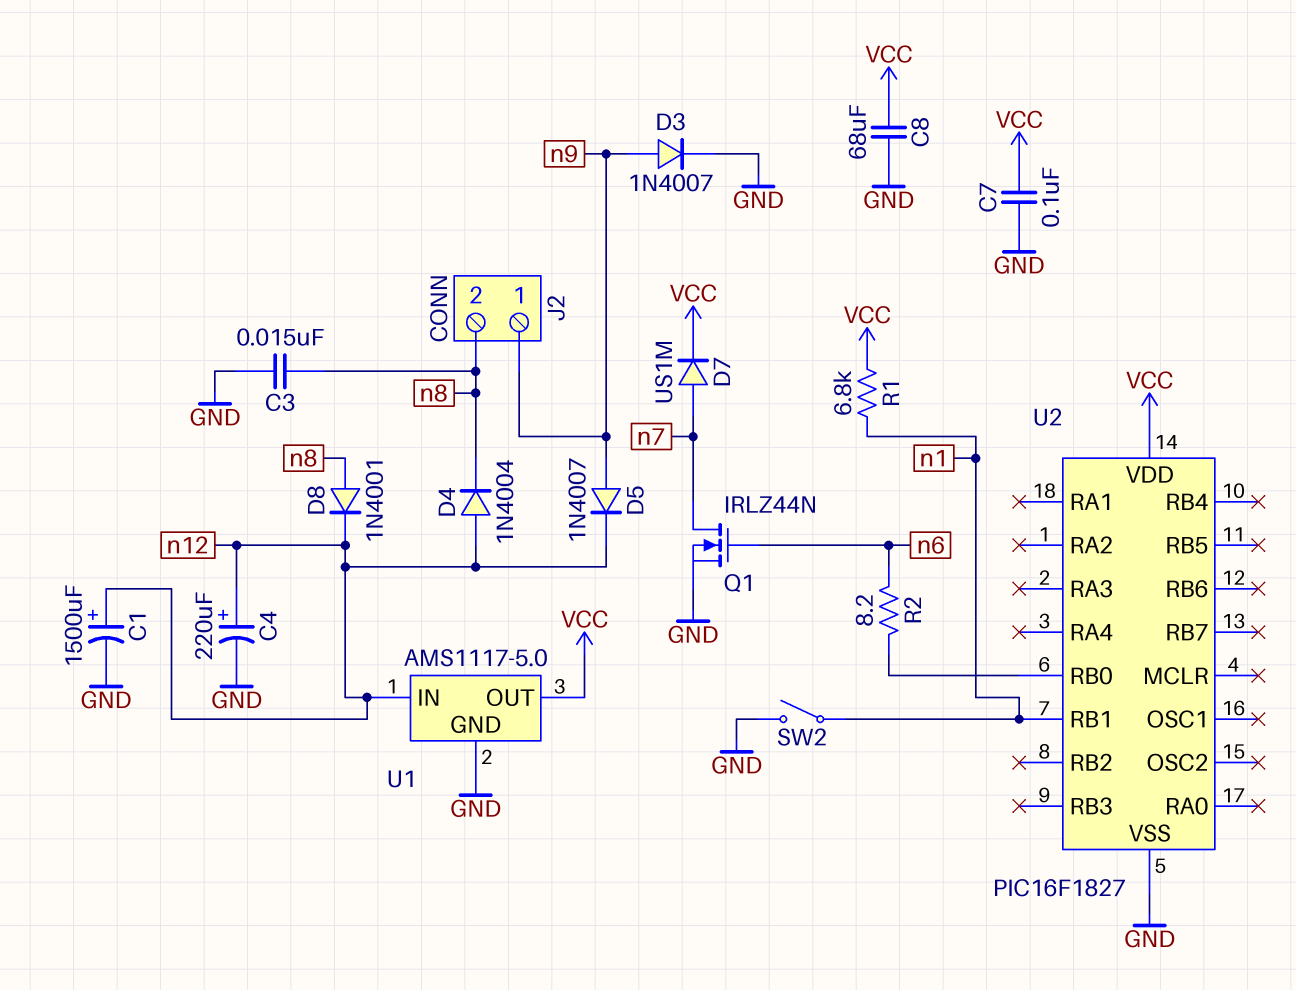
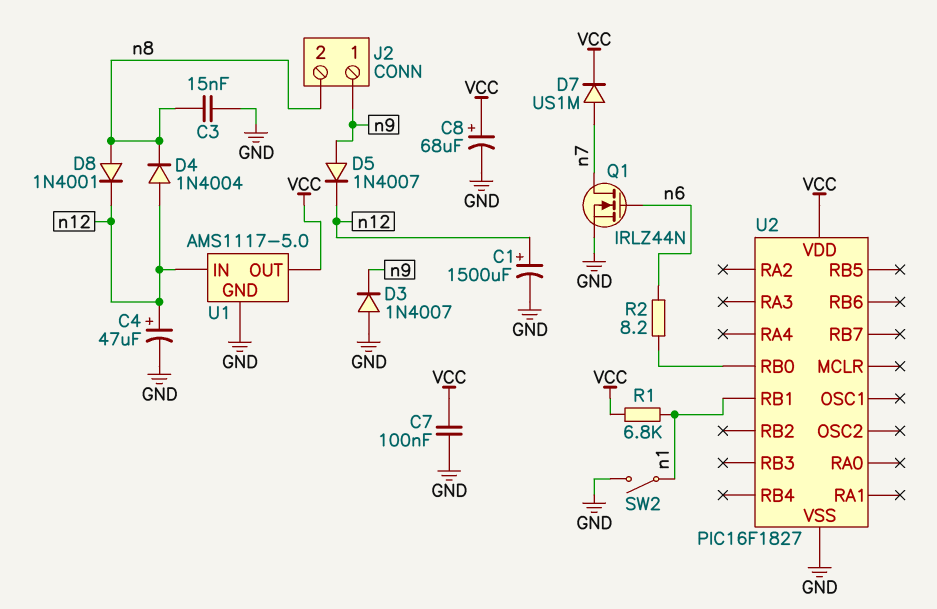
C4: 220uF (plus n12, minus GND) -> 47uF (plus n12, minus GND)
C8: 68uF (GND, VCC) -> 68uF (plus VCC, minus GND)
D3: diode 1N4007 (A n9, K GND) -> diode 1N4007 (A GND, K n9)

